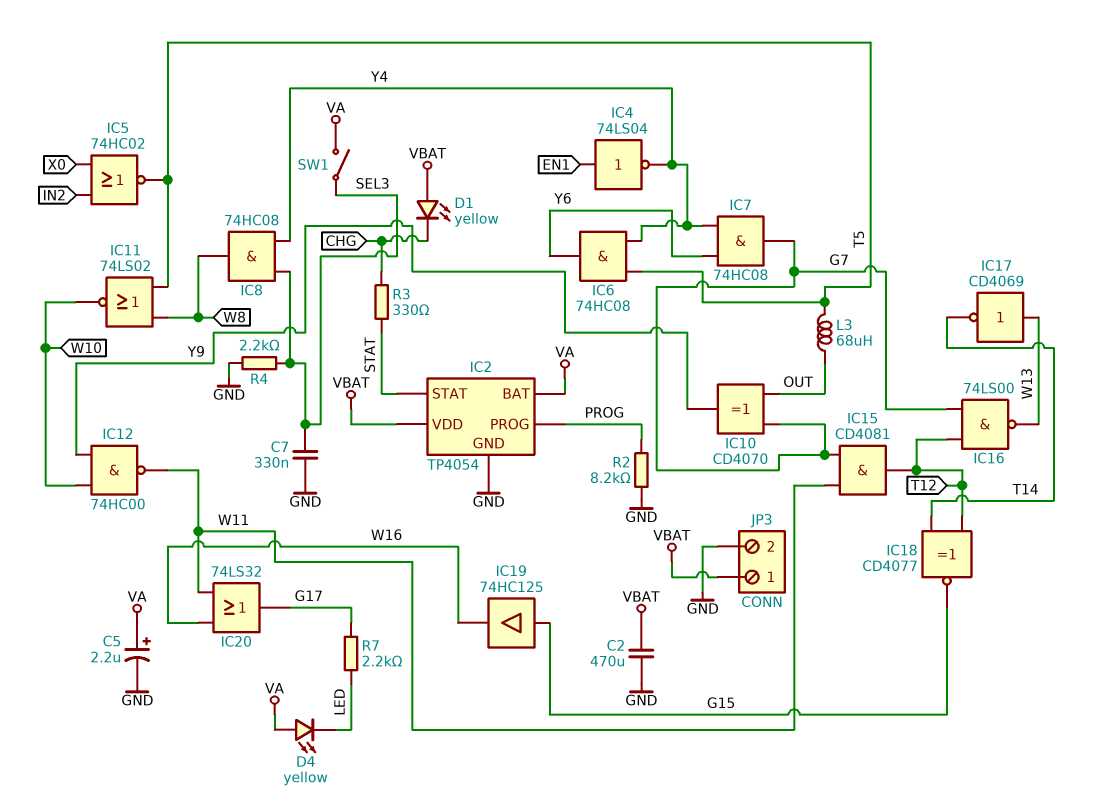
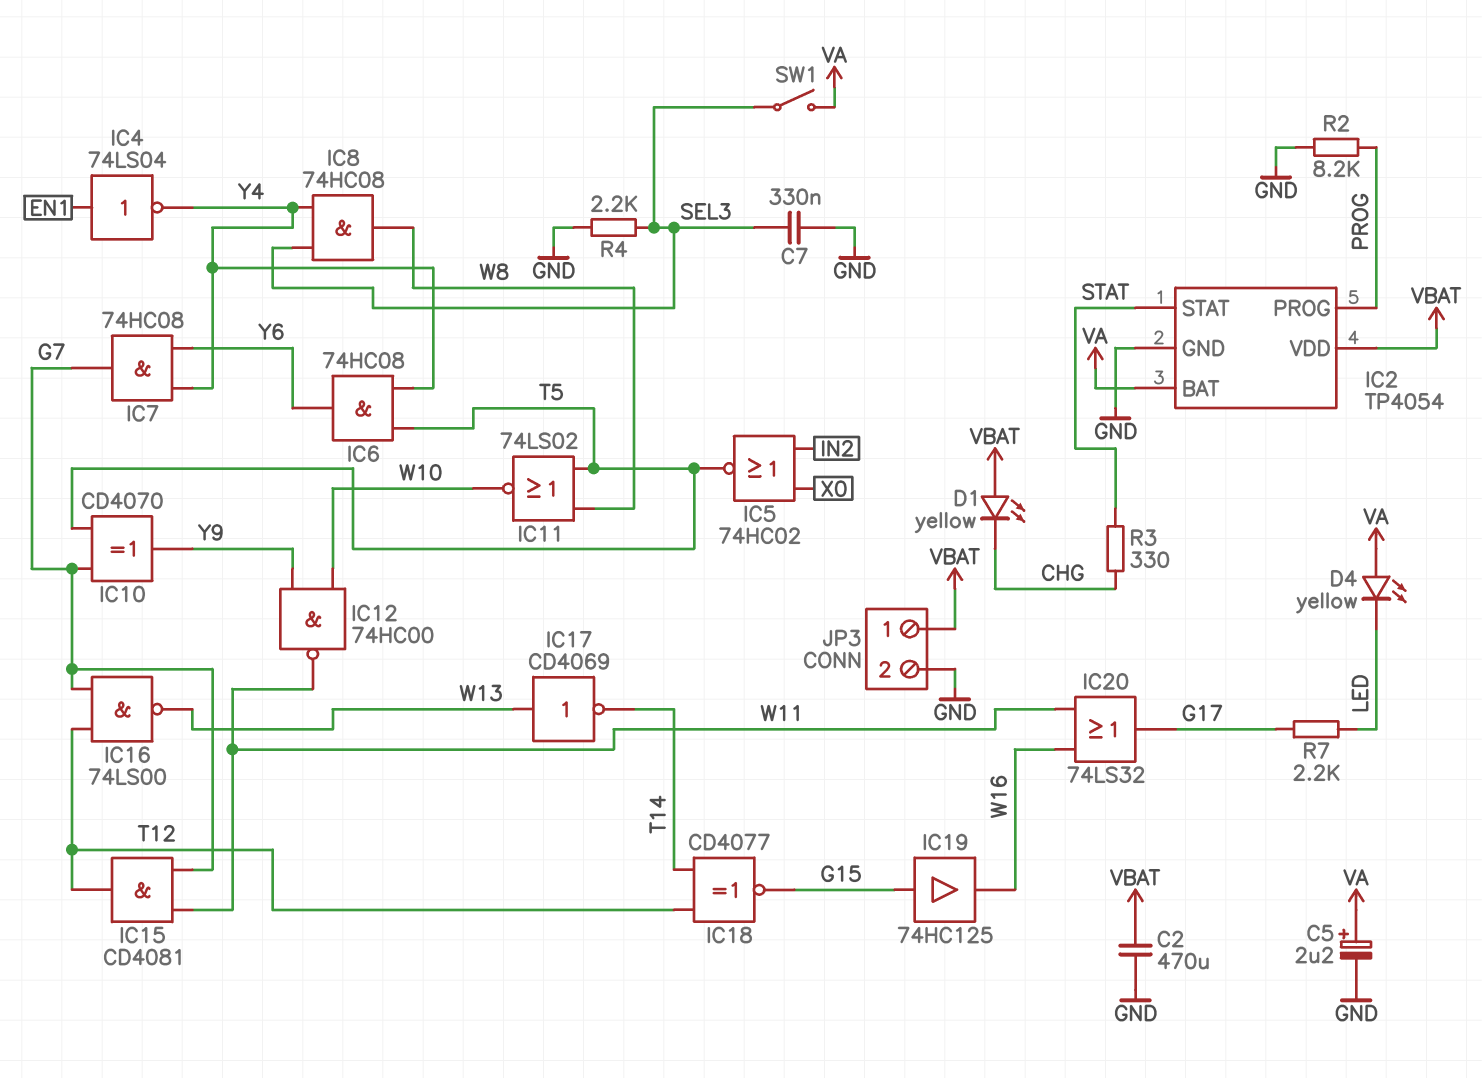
IC10: XOR CD4070 (in G7, in OUT, out Y9) -> XOR CD4070 (in G7, in T5, out Y9)
L3: 68uH (OUT, T5) -> none

